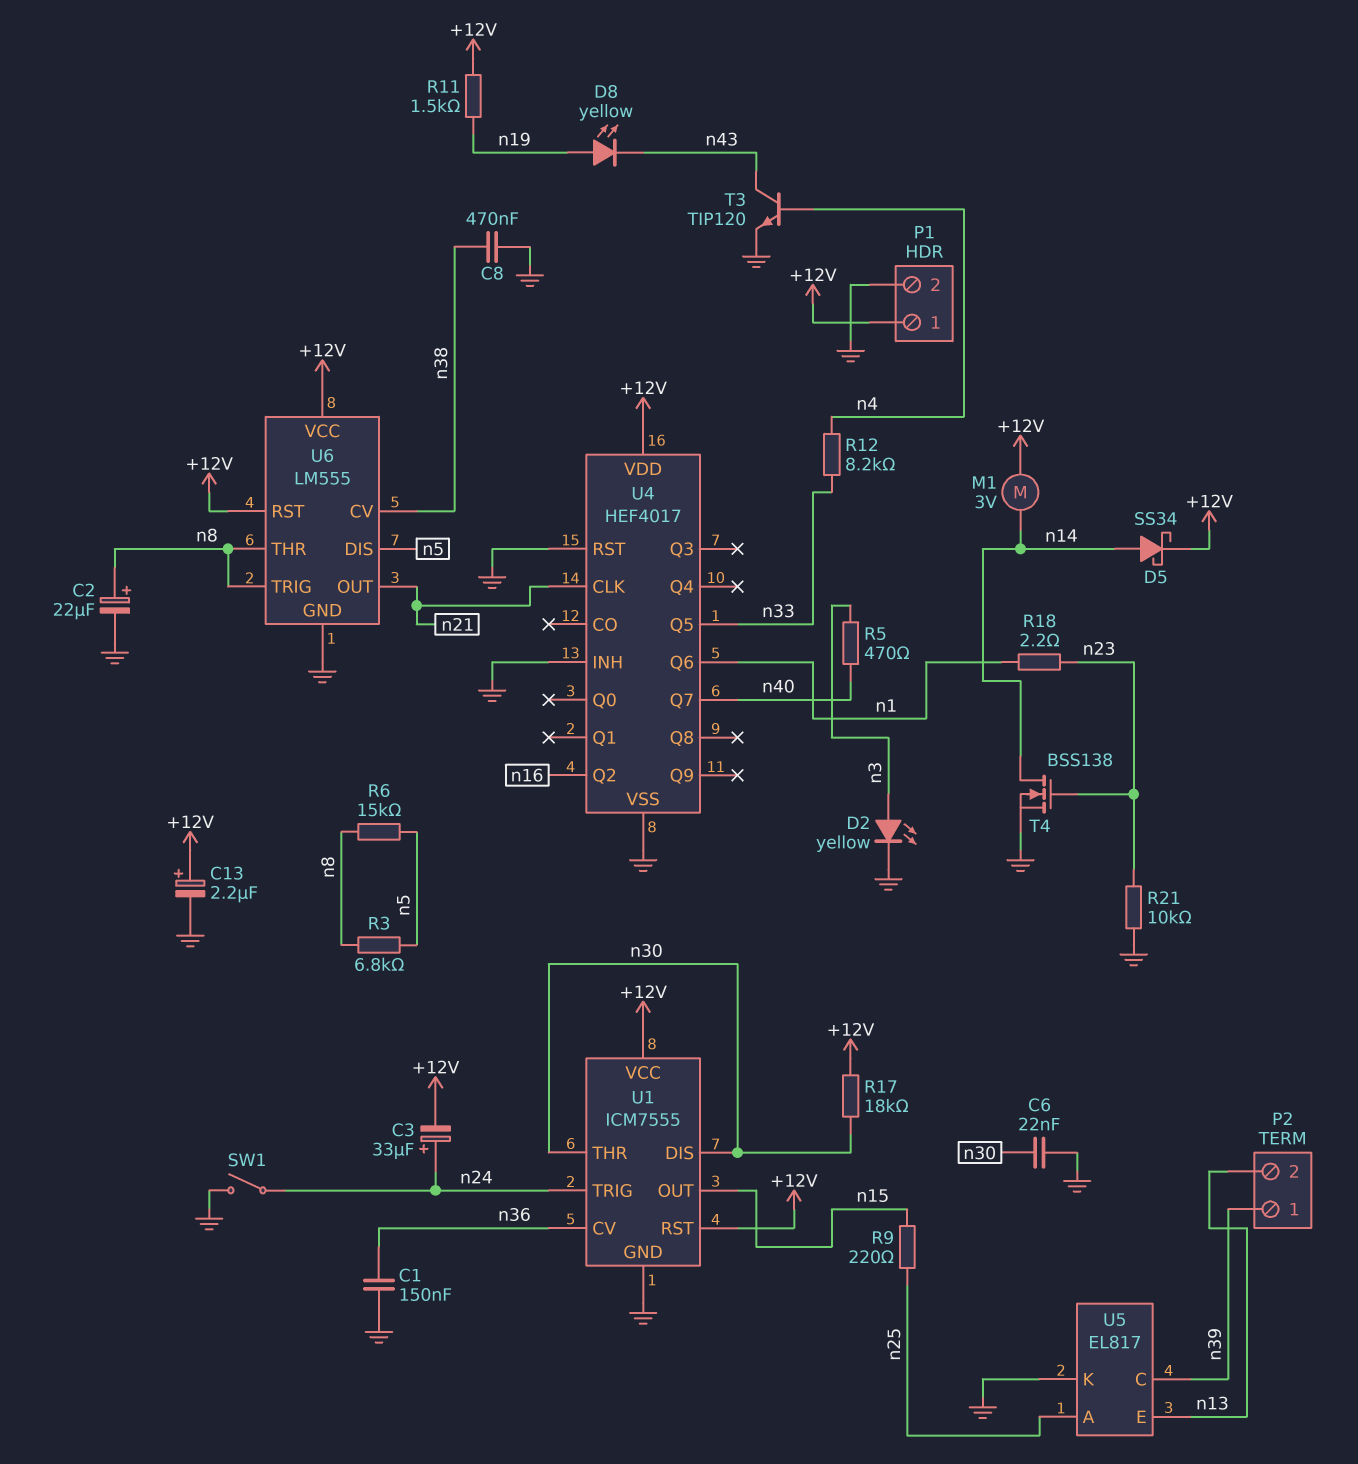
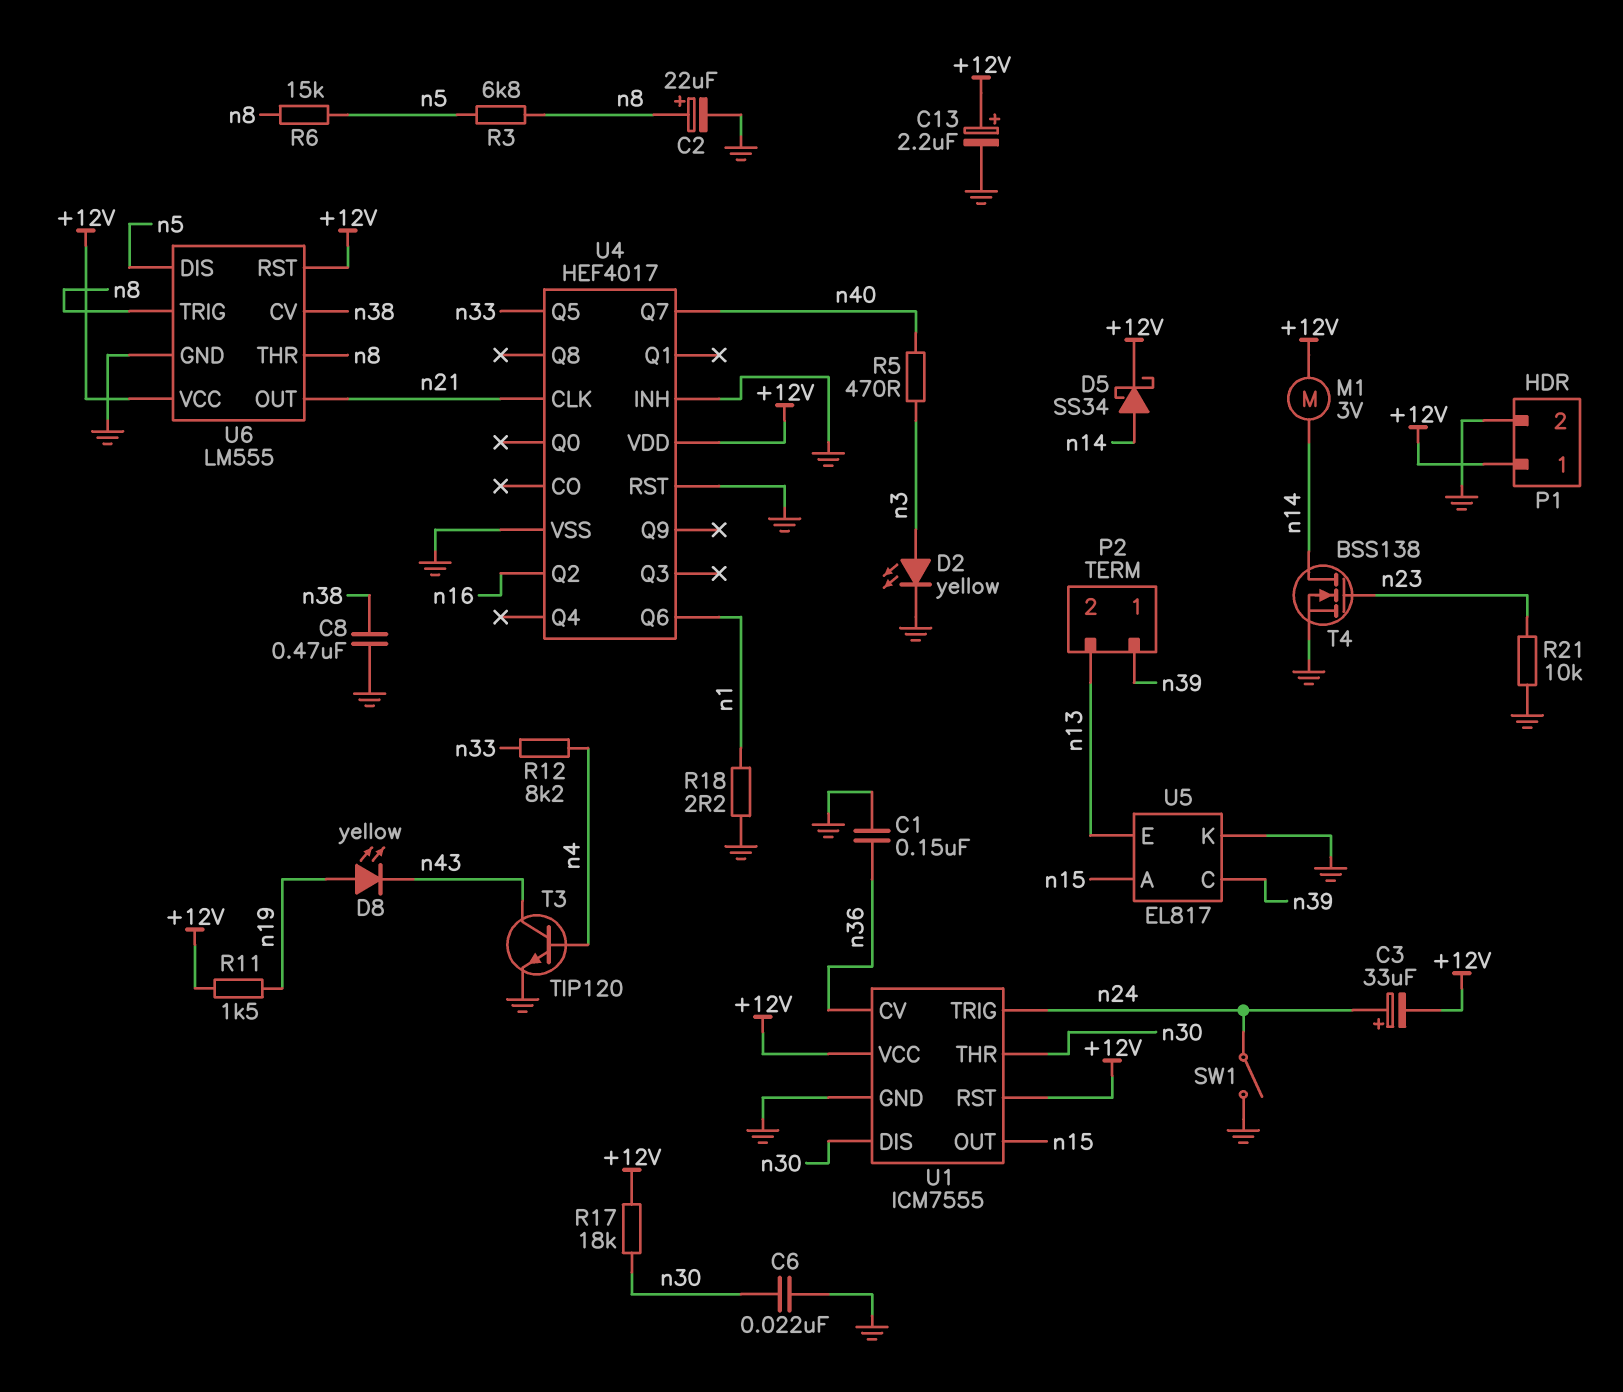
R9: 220 (n15, n25) -> none
R18: 2.2 (n1, n23) -> 2.2 (GND, n1)
U5 pin A: n25 -> n15

